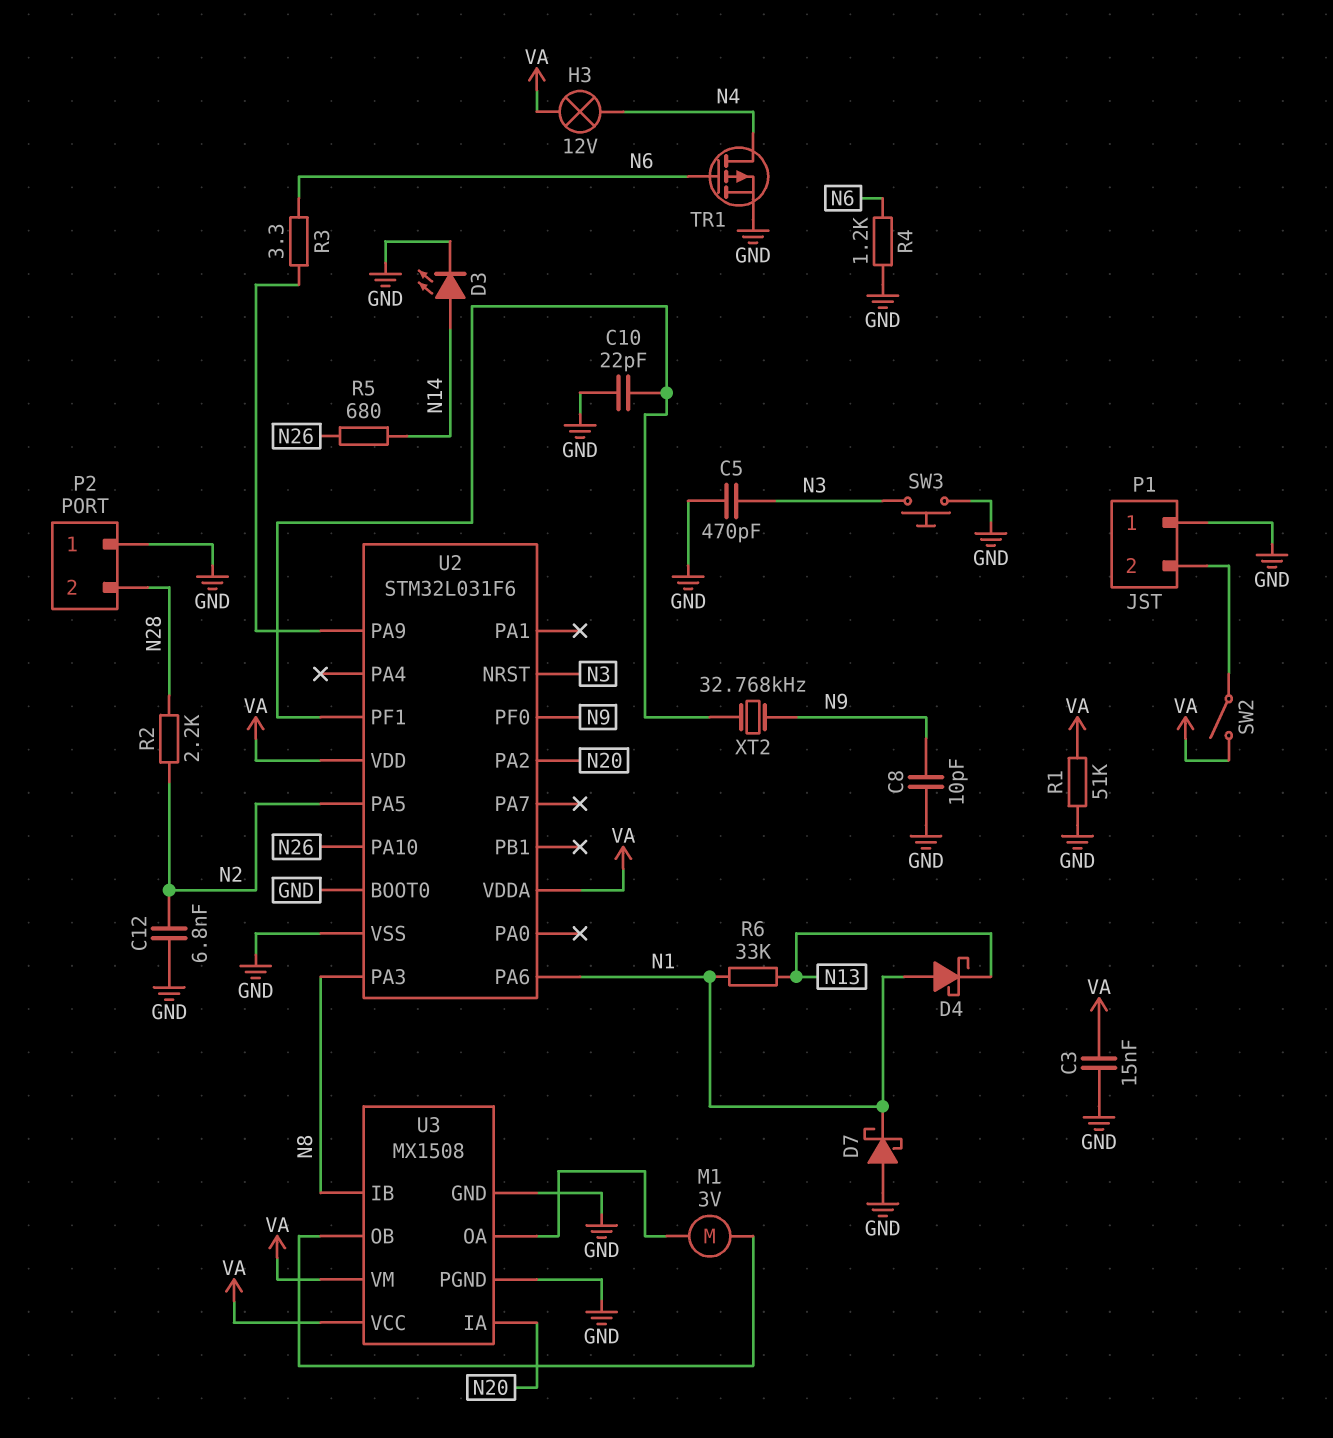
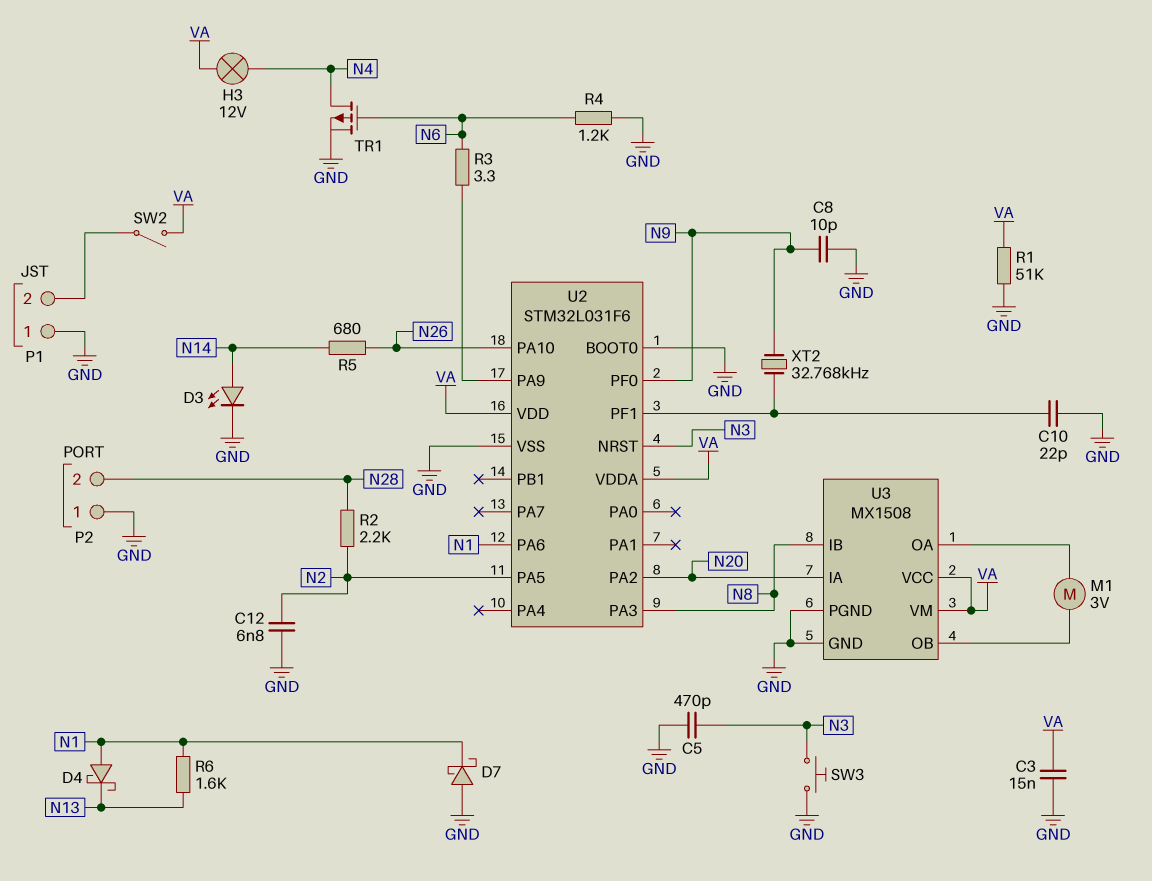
R6: 33k (N1, N13) -> 1.6k (N1, N13)

